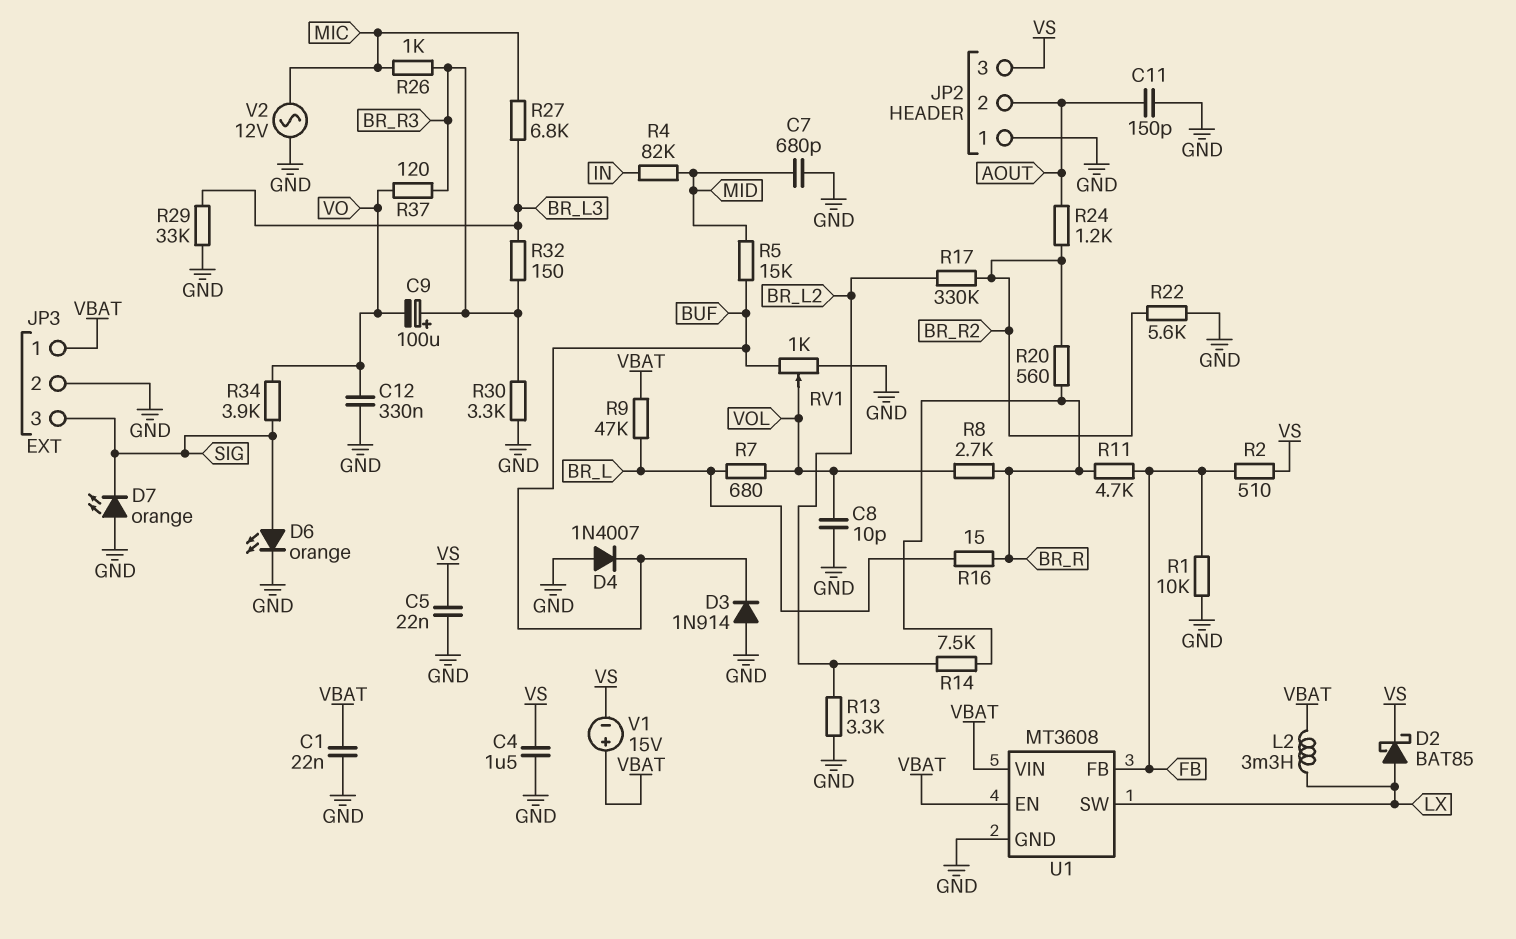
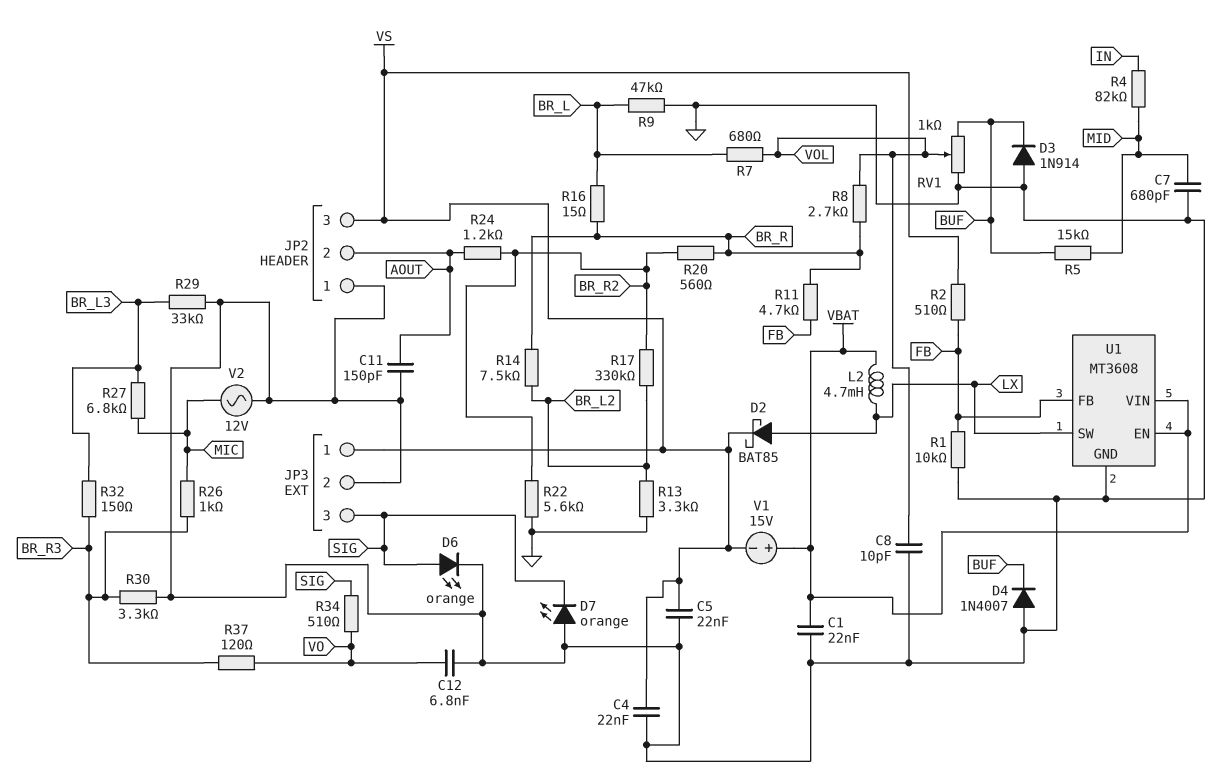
C4: 1.5uF (GND, VS) -> 22nF (GND, VS)
C9: 100uF (plus BR_R3, minus VO) -> none
C12: 330nF (GND, VO) -> 6.8nF (GND, VO)
JP3 pin 1: VBAT -> VS
L2: 3.3mH (LX, VBAT) -> 4.7mH (LX, VBAT)
R9: 47k (BR_L, VBAT) -> 47k (BR_L, GND)
R34: 3.9k (SIG, VO) -> 510 (SIG, VO)

